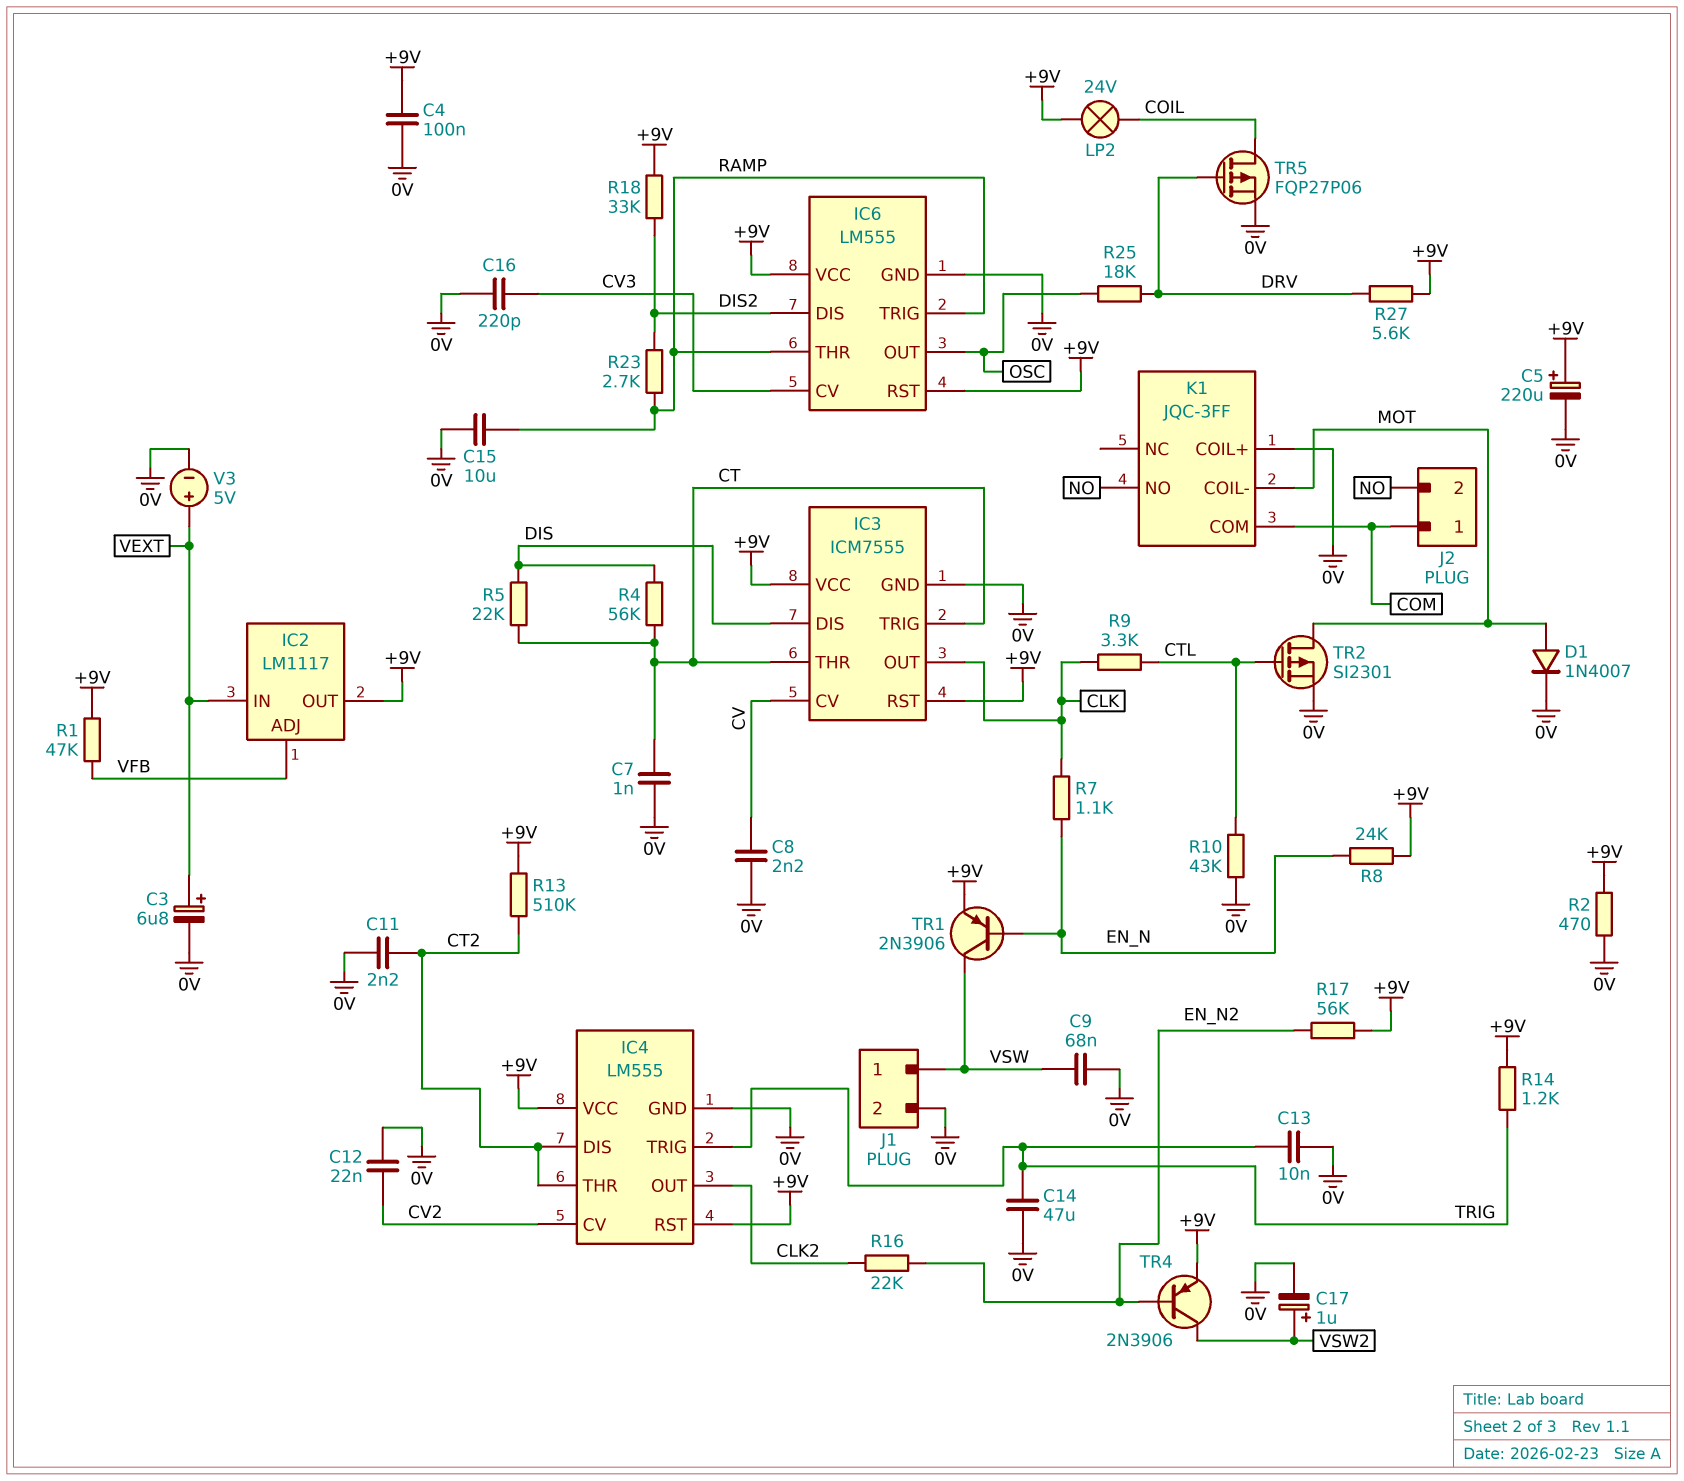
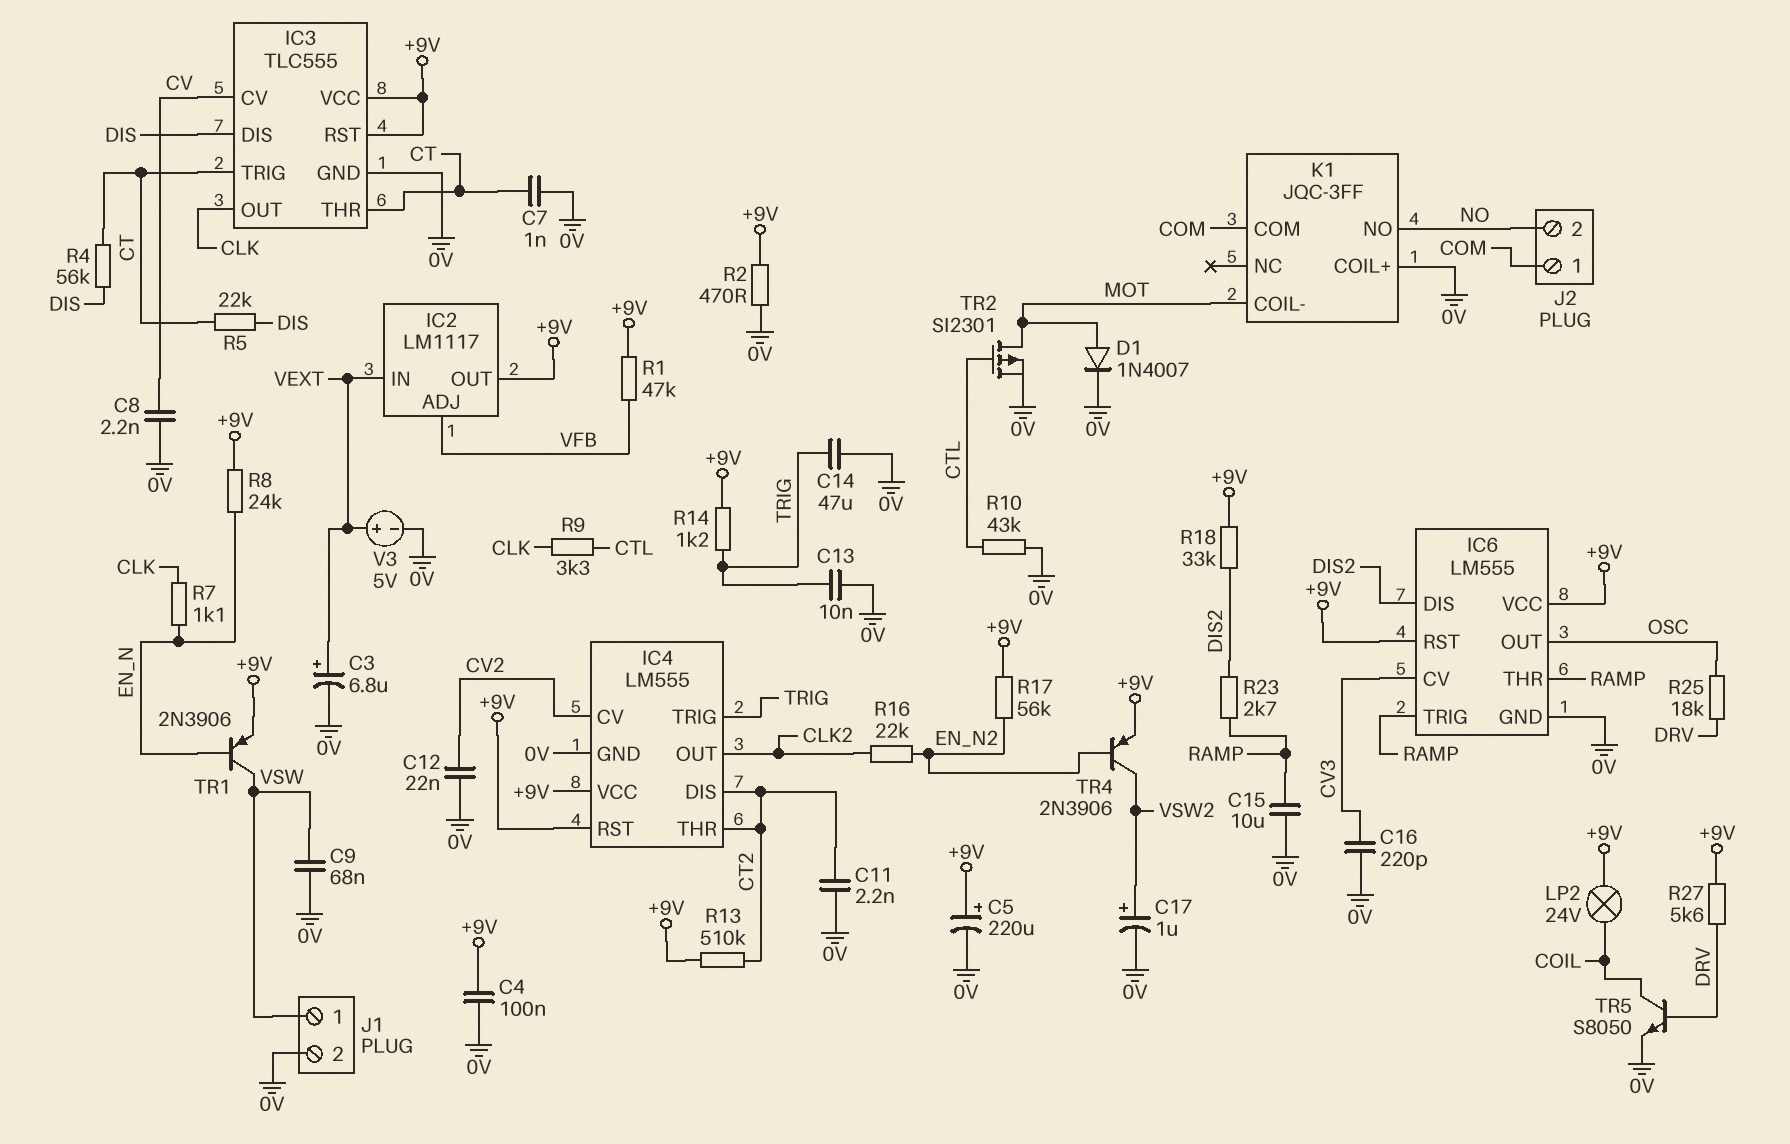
IC3: ICM7555 -> TLC555
TR5: PMOS FQP27P06 (G DRV, D COIL, S 0V) -> NPN S8050 (B DRV, C COIL, E 0V)

